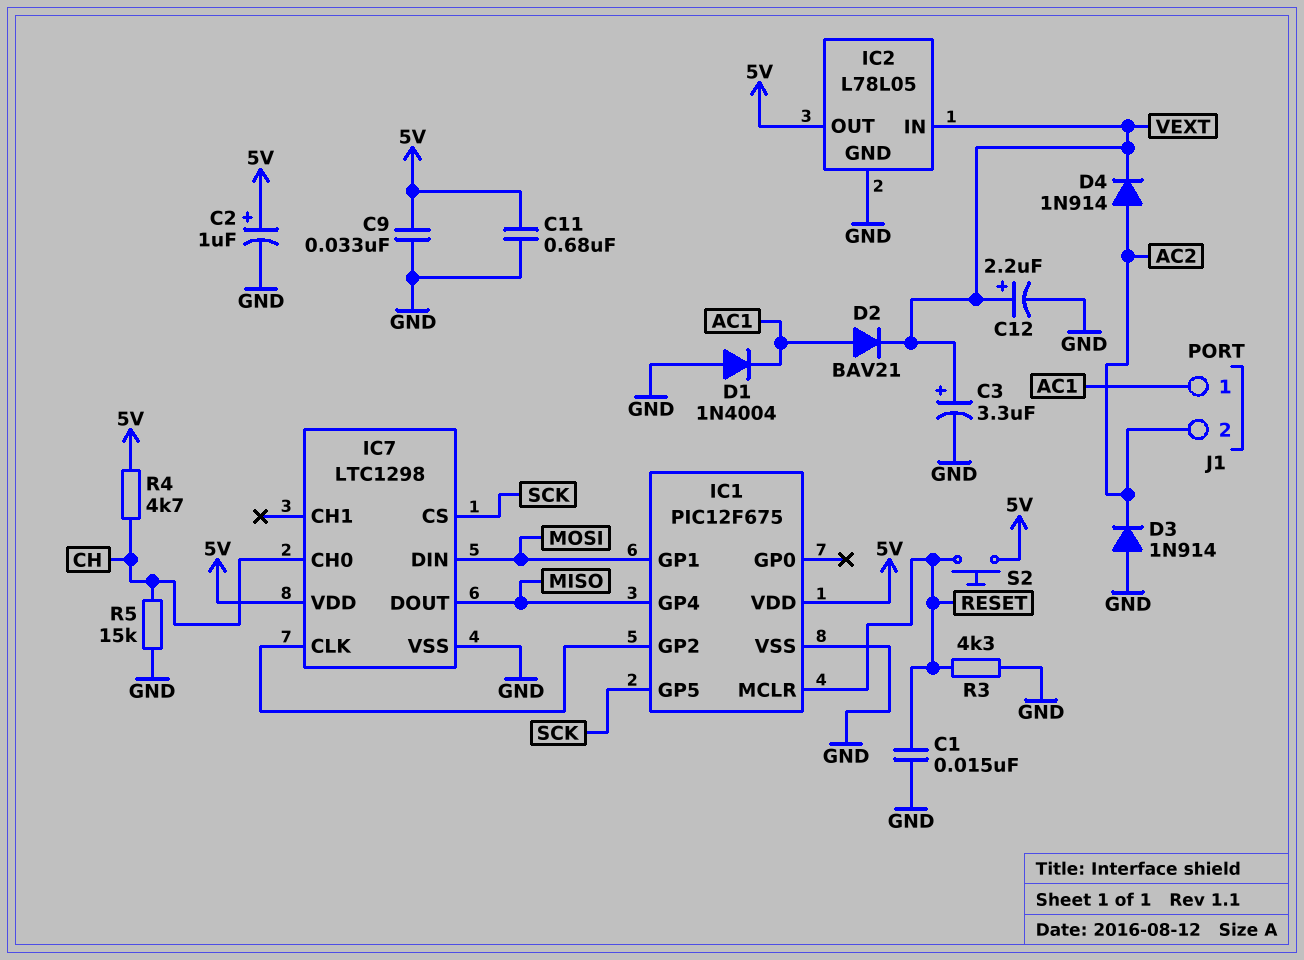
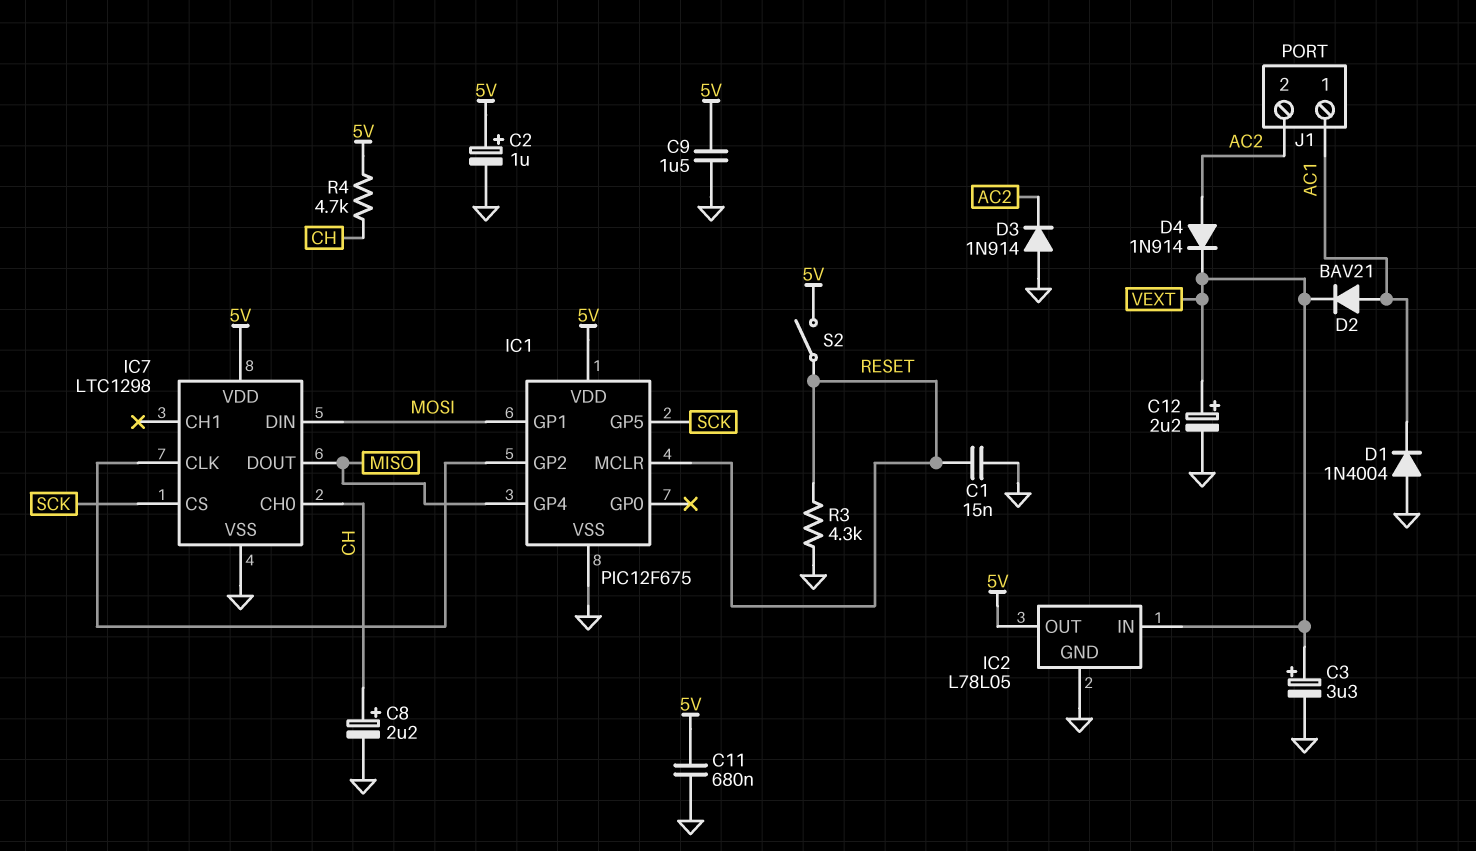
C8: none -> 2.2uF (plus CH, minus GND)
C9: 33nF (5V, GND) -> 1.5uF (5V, GND)
R5: 15k (CH, GND) -> none
S2: button (5V, RESET) -> switch (5V, RESET)

